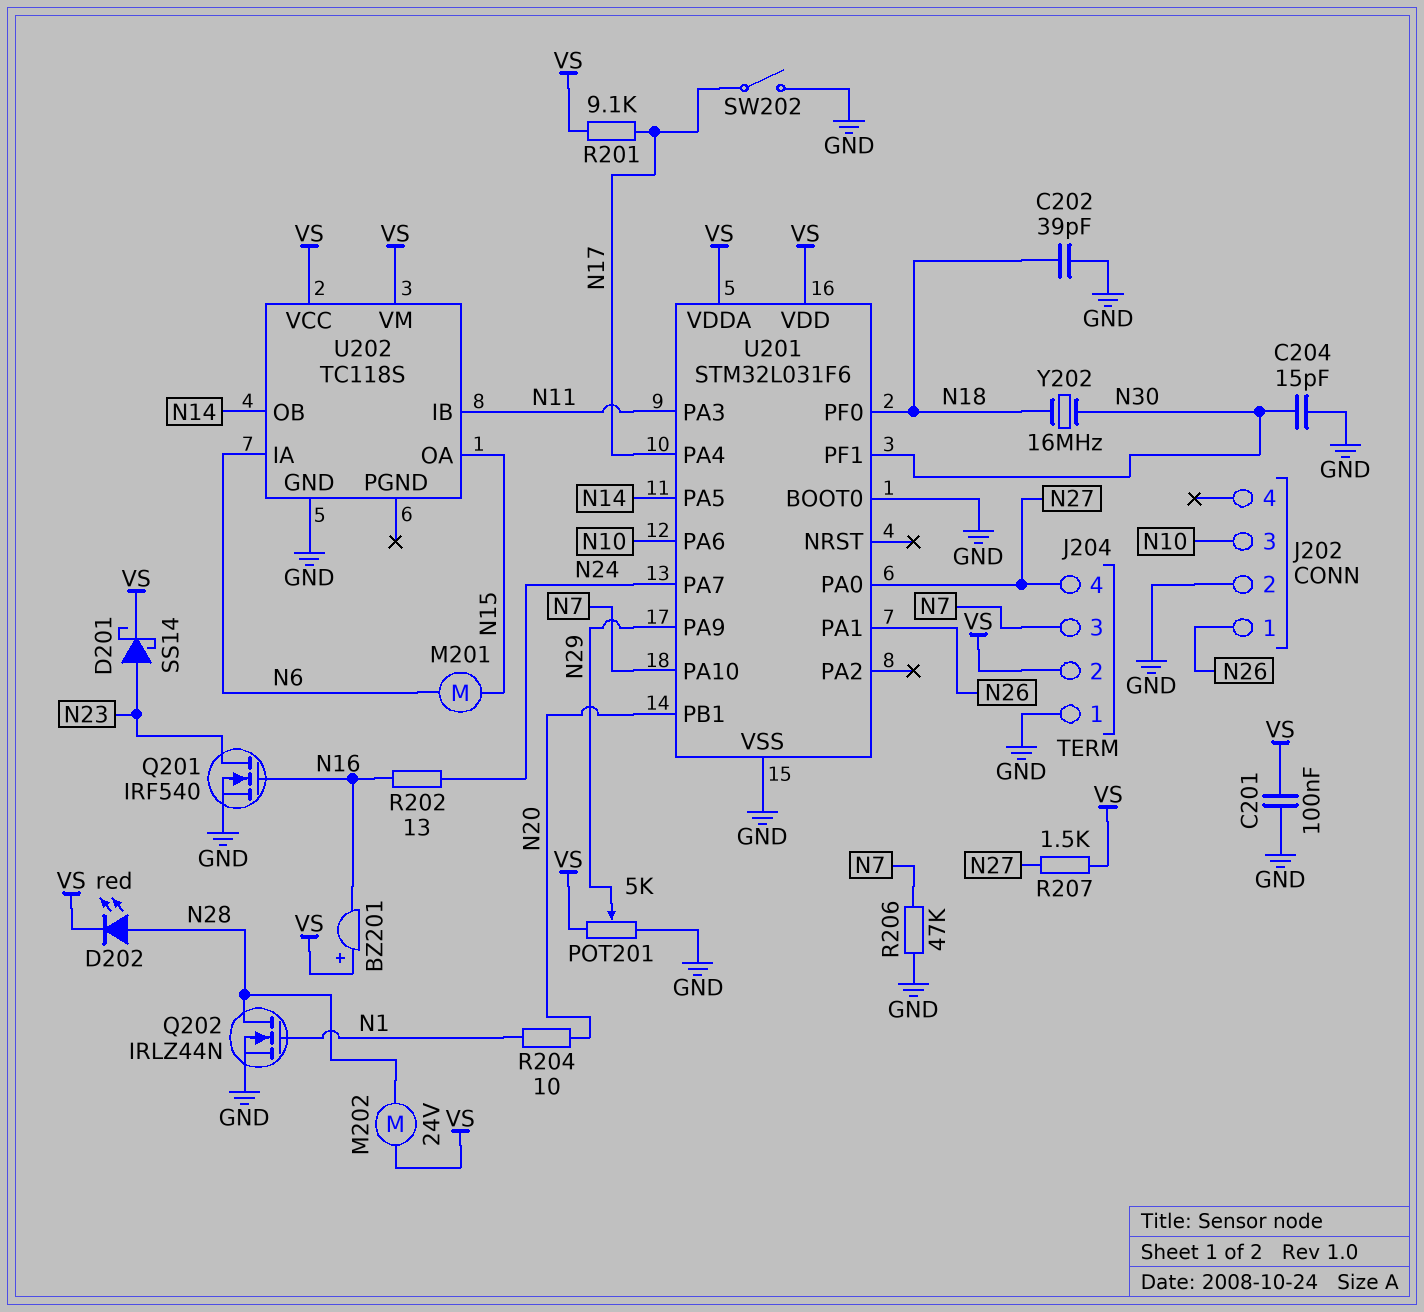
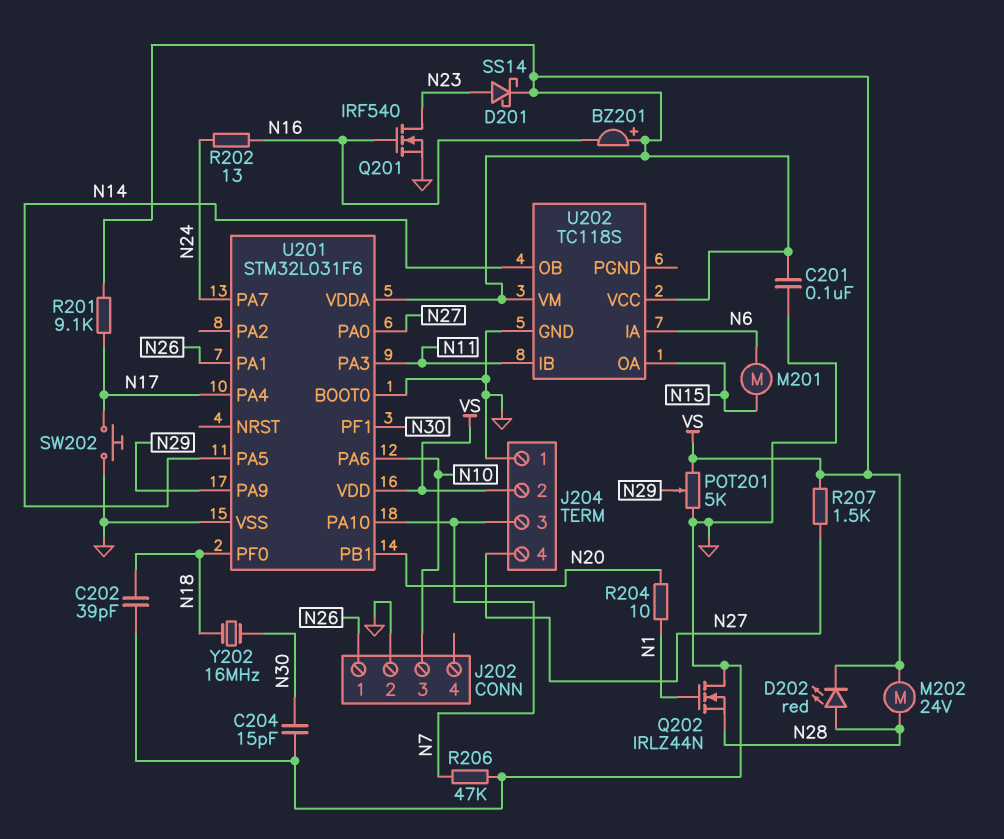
Q202: NMOS IRLZ44N (G N1, D N28, S GND) -> NMOS IRLZ44N (G N1, D GND, S N28)
SW202: switch (GND, N17) -> button (GND, N17)

